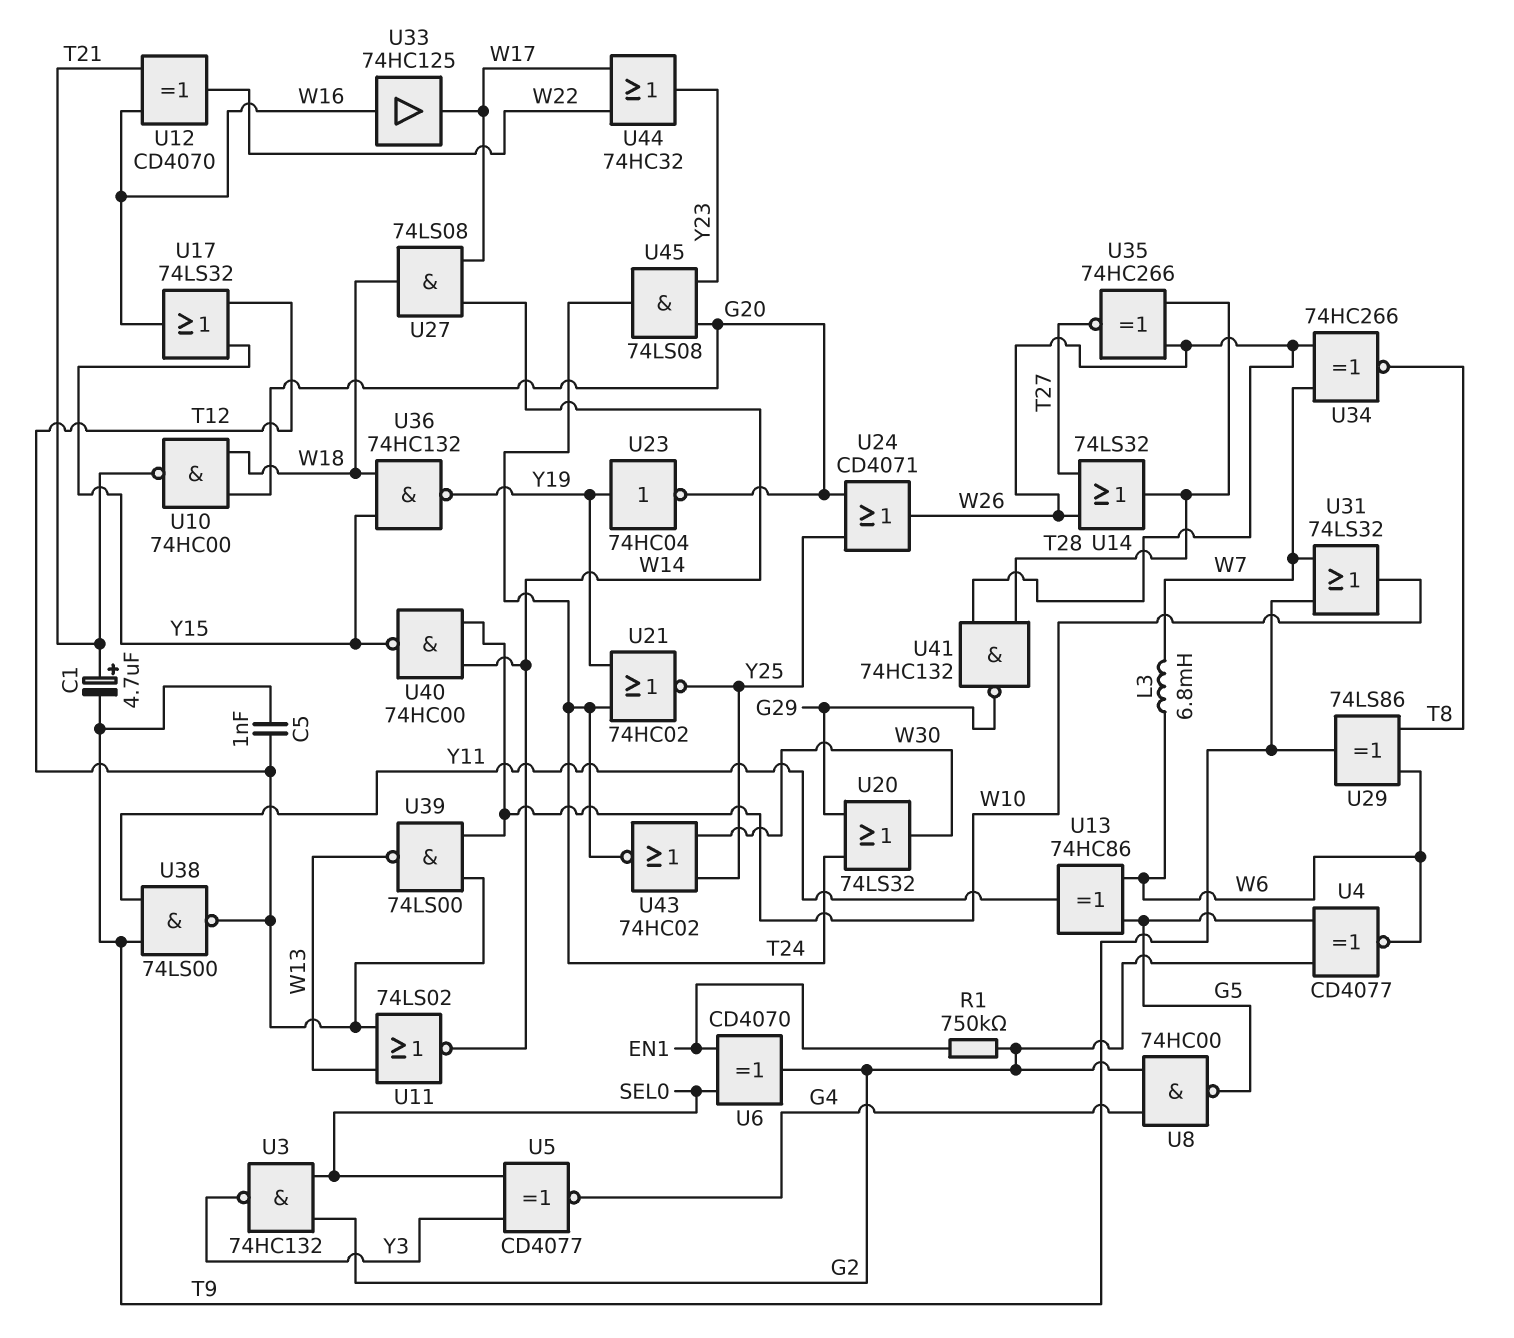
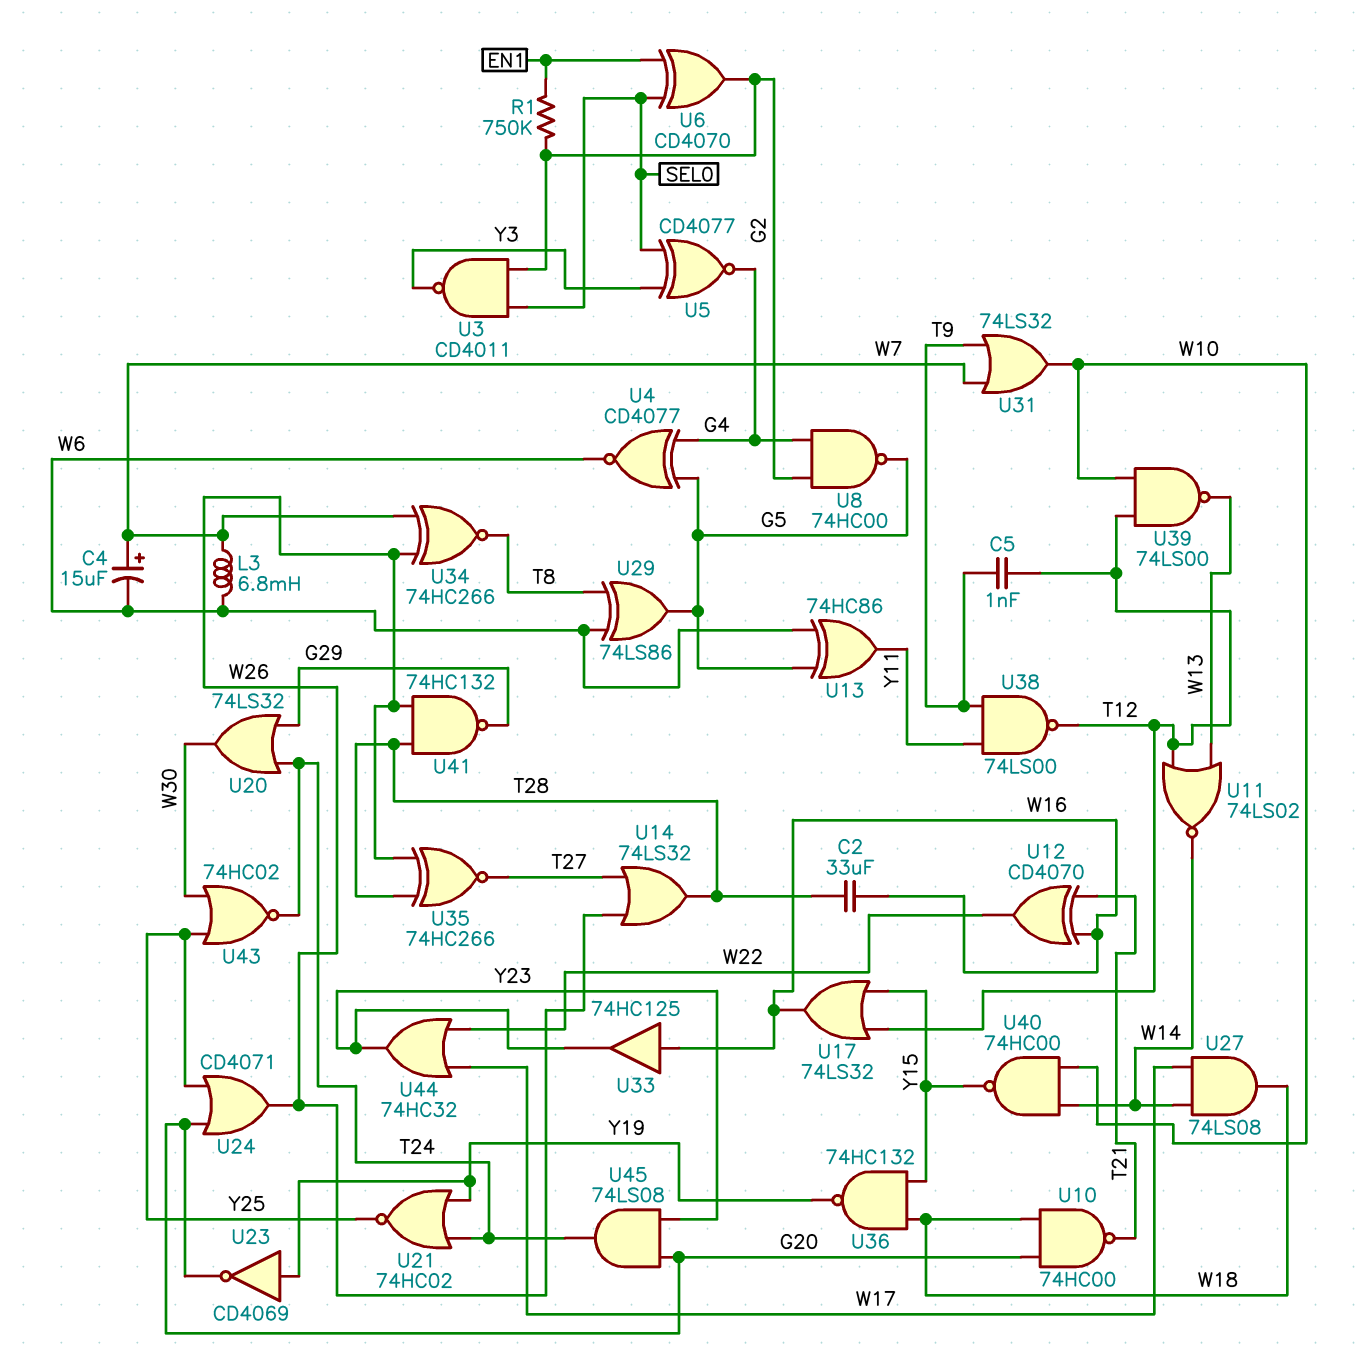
C1: 4.7uF (plus T21, minus T9) -> none
C2: none -> 33uF (T28, W16)
C4: none -> 15uF (plus W7, minus W6)
U3: NAND 74HC132 (in G2, in SEL0, out Y3) -> NAND CD4011 (in G2, in SEL0, out Y3)
U4: XNOR CD4077 (in G2, in G5, out W6) -> XNOR CD4077 (in G4, in G5, out W6)
U23: NOT 74HC04 (in Y19, out G20) -> NOT CD4069 (in Y19, out G20)
U29: XOR 74LS86 (in T8, in W6, out T9) -> XOR 74LS86 (in T8, in W6, out G5)
U33: buffer 74HC125 (in W16, out W17) -> buffer 74HC125 (in W16, out Y23)

